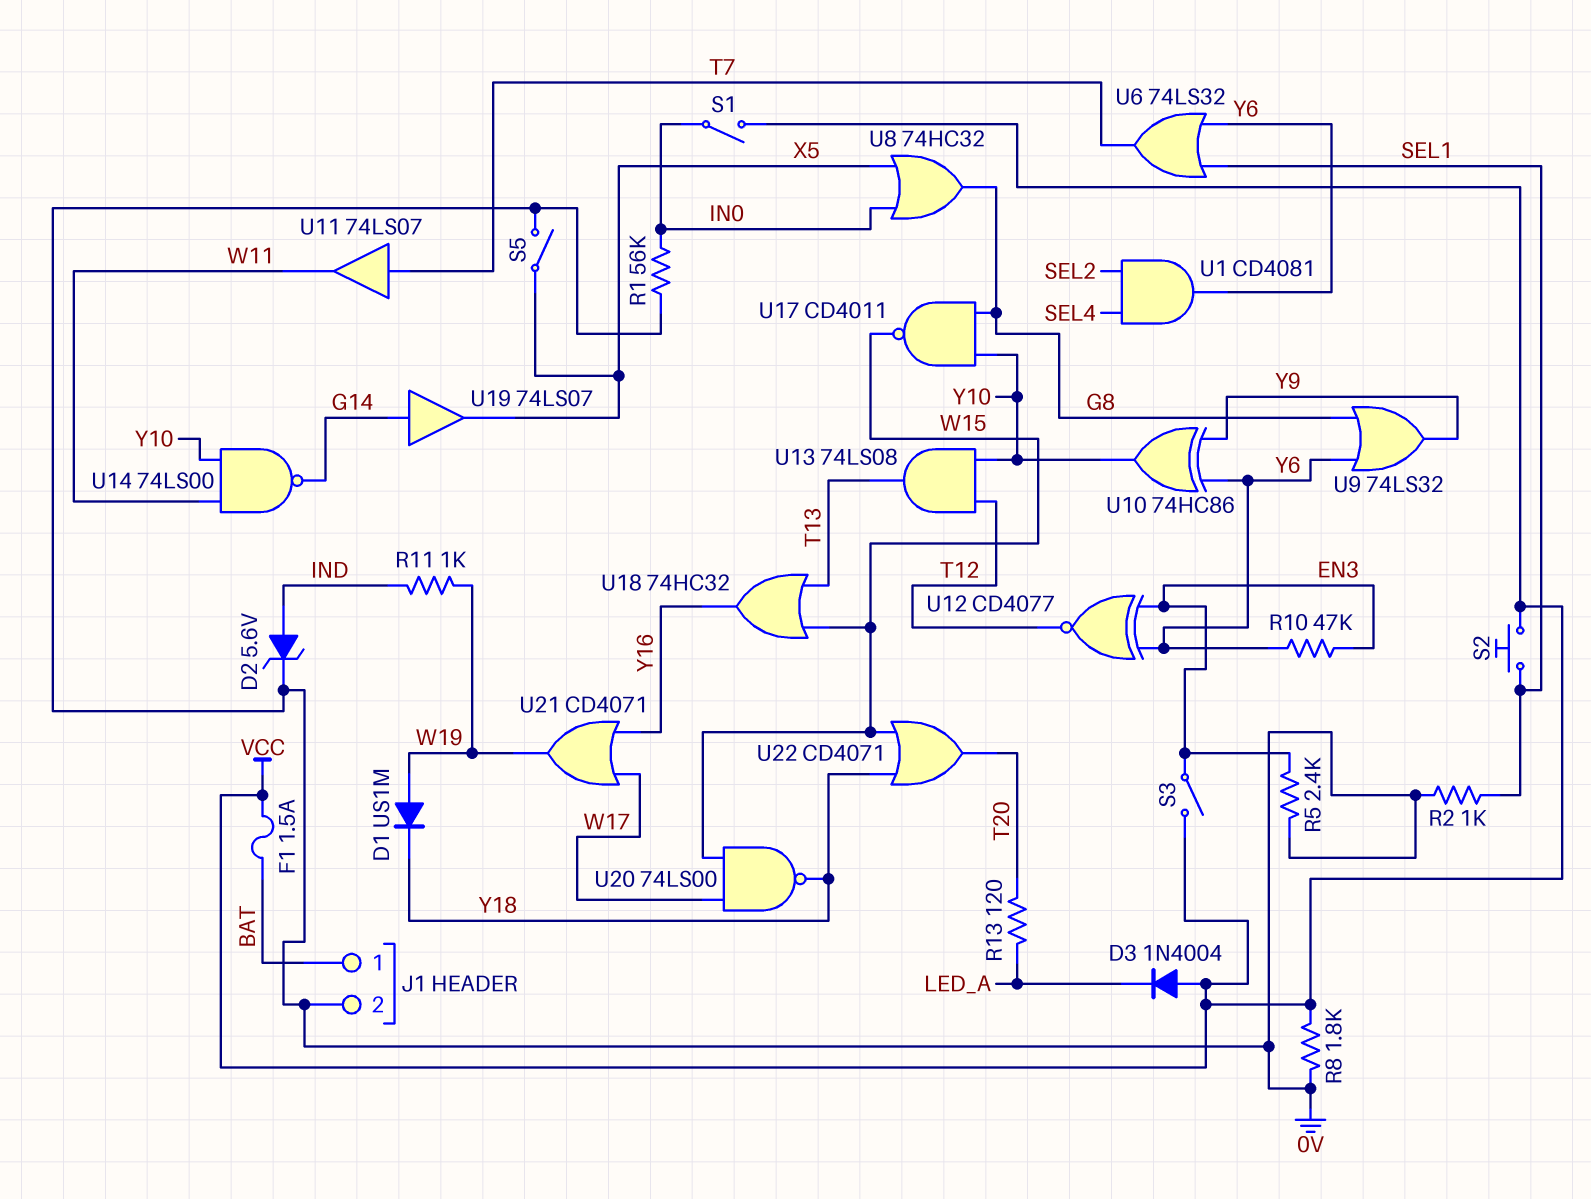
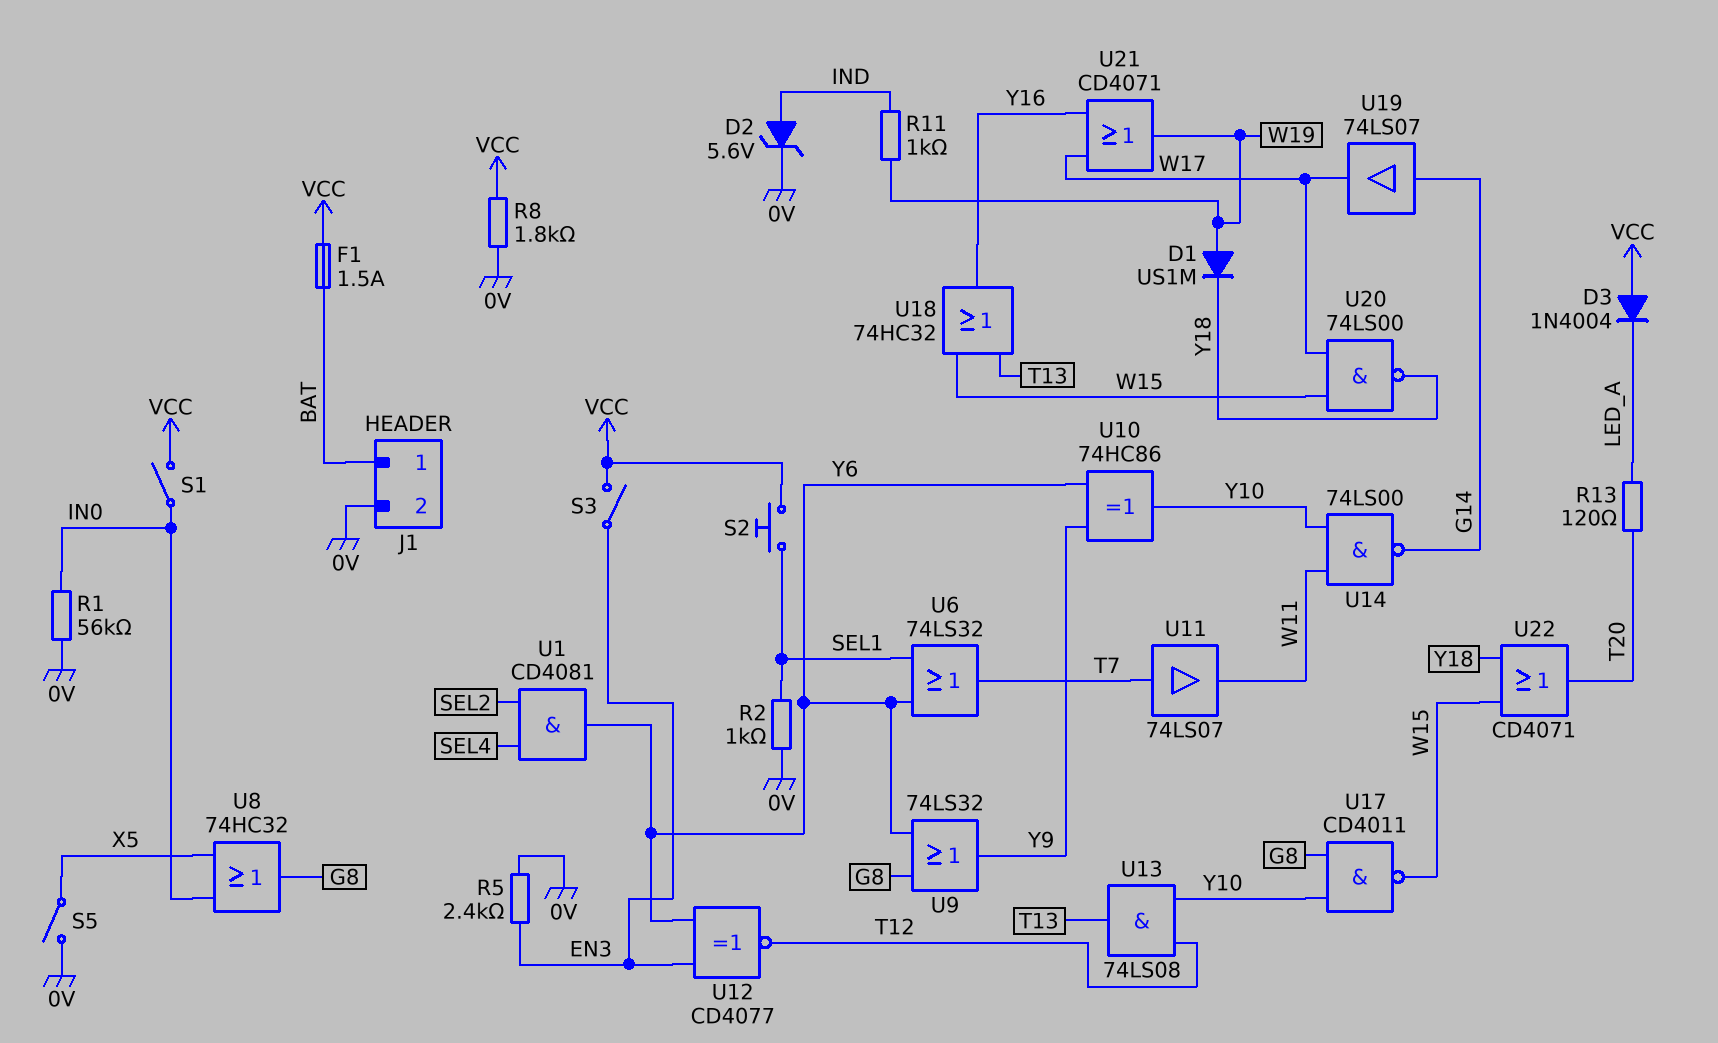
R10: 47k (EN3, Y6) -> none
U19: buffer 74LS07 (in G14, out X5) -> buffer 74LS07 (in G14, out W17)

